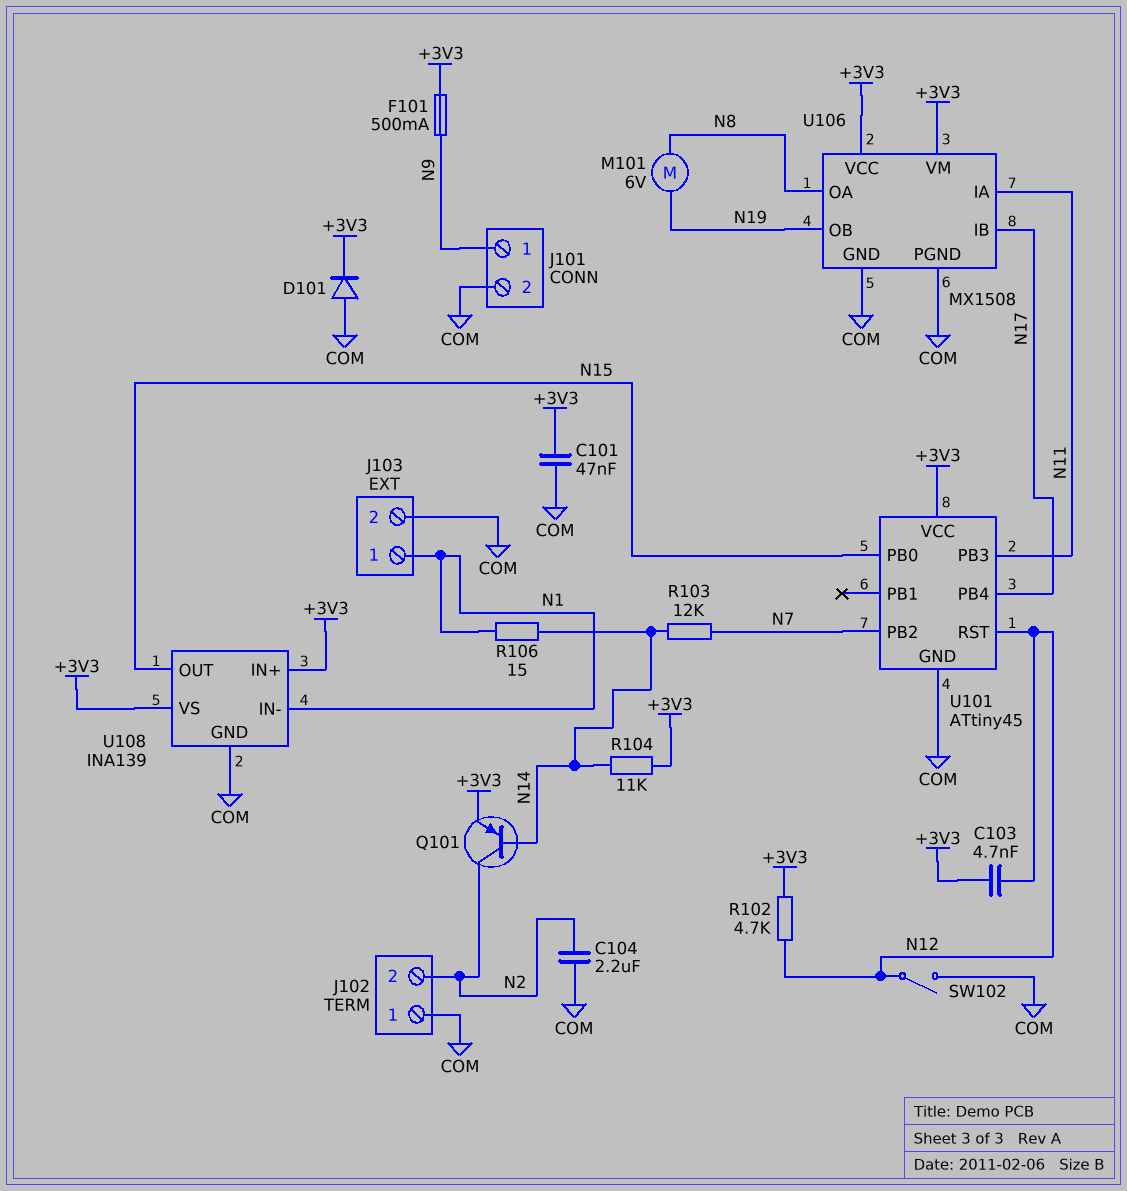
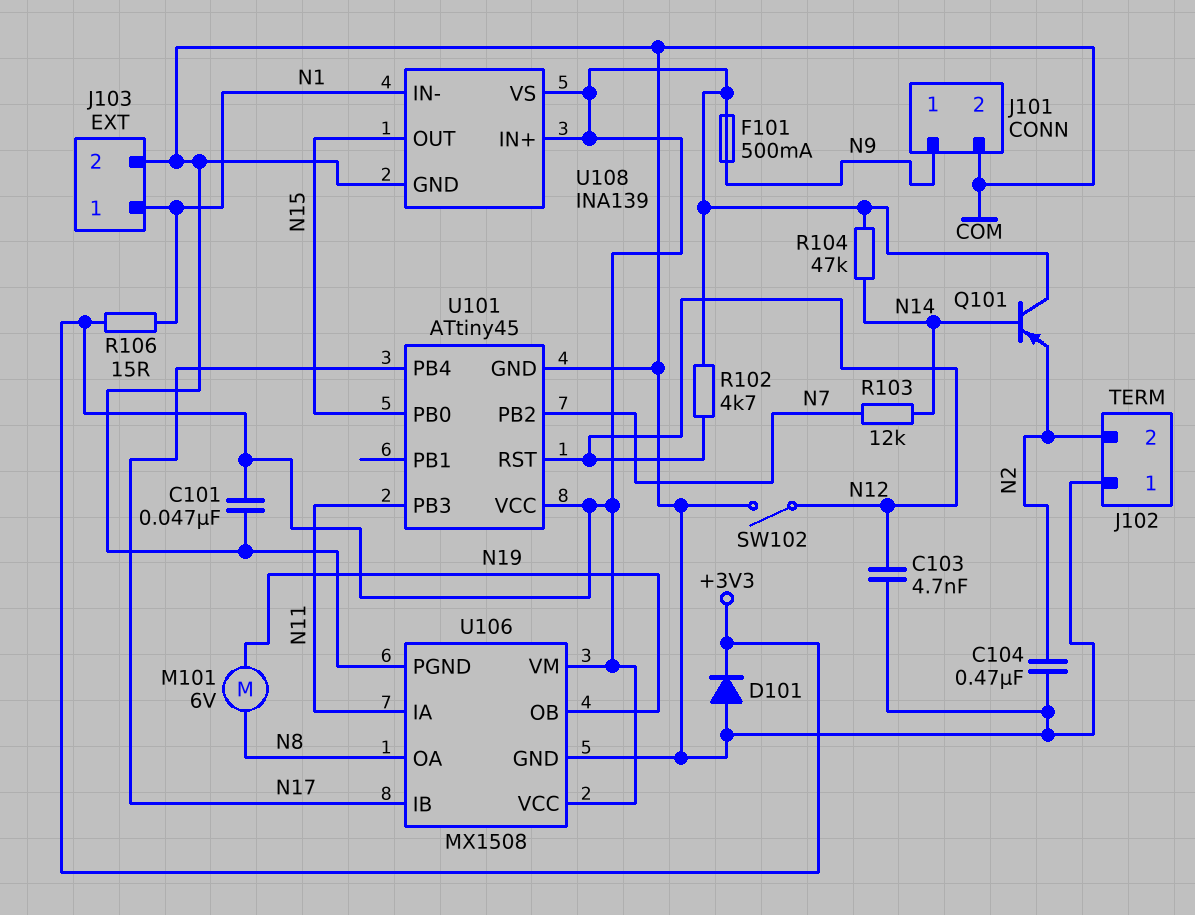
C103: 4.7nF (+3V3, N12) -> 4.7nF (COM, N12)
C104: 2.2uF (COM, N2) -> 470nF (COM, N2)
Q101: PNP (B N14, C N2, E +3V3) -> PNP (B N14, C +3V3, E N2)
R104: 11k (+3V3, N14) -> 47k (+3V3, N14)
R106: 15 (N1, N14) -> 15 (+3V3, N1)

